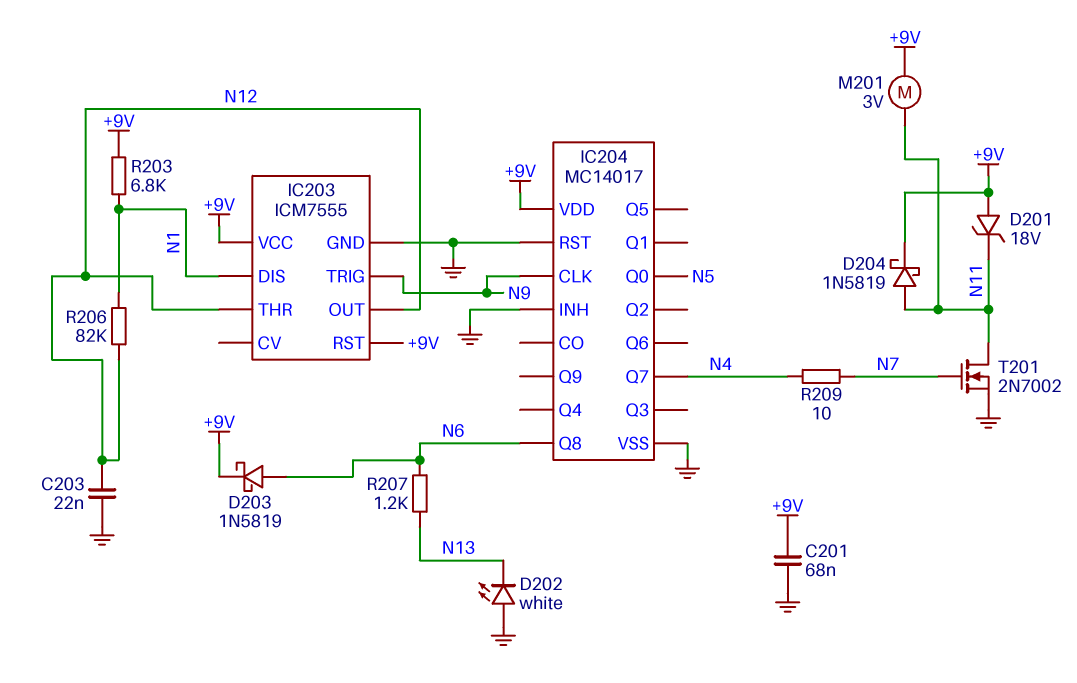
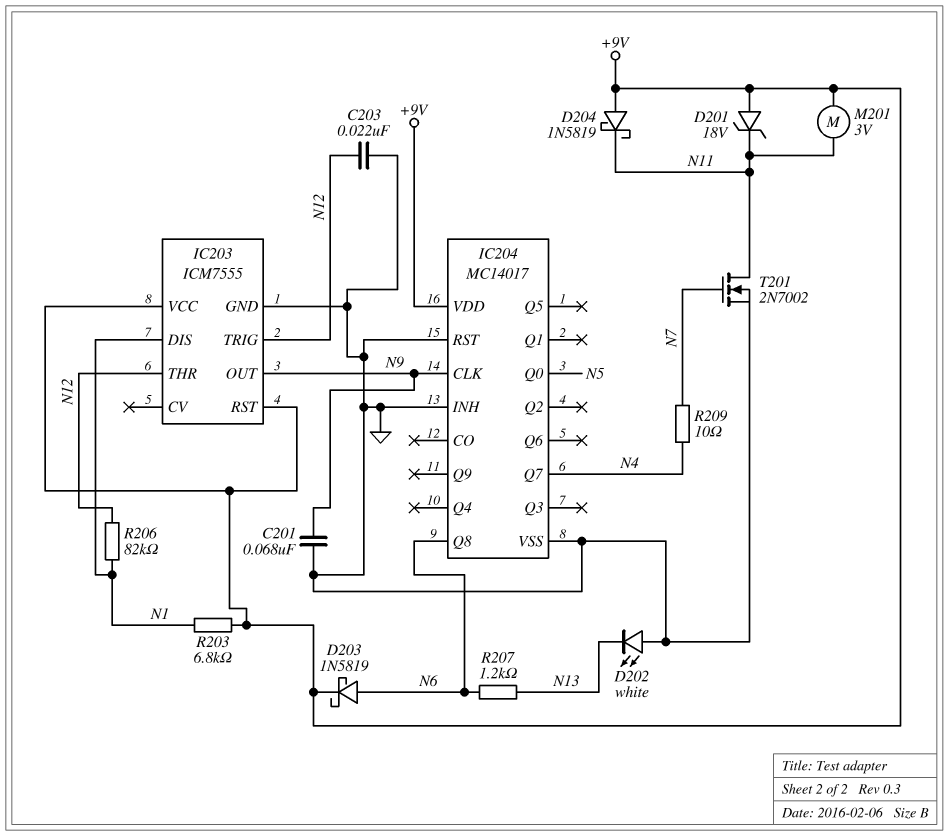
C201: 68nF (+9V, GND) -> 68nF (GND, N9)
D204: schottky 1N5819 (A N11, K +9V) -> schottky 1N5819 (A +9V, K N11)
IC203 pin OUT: N12 -> N9
IC203 pin TRIG: N9 -> N12

